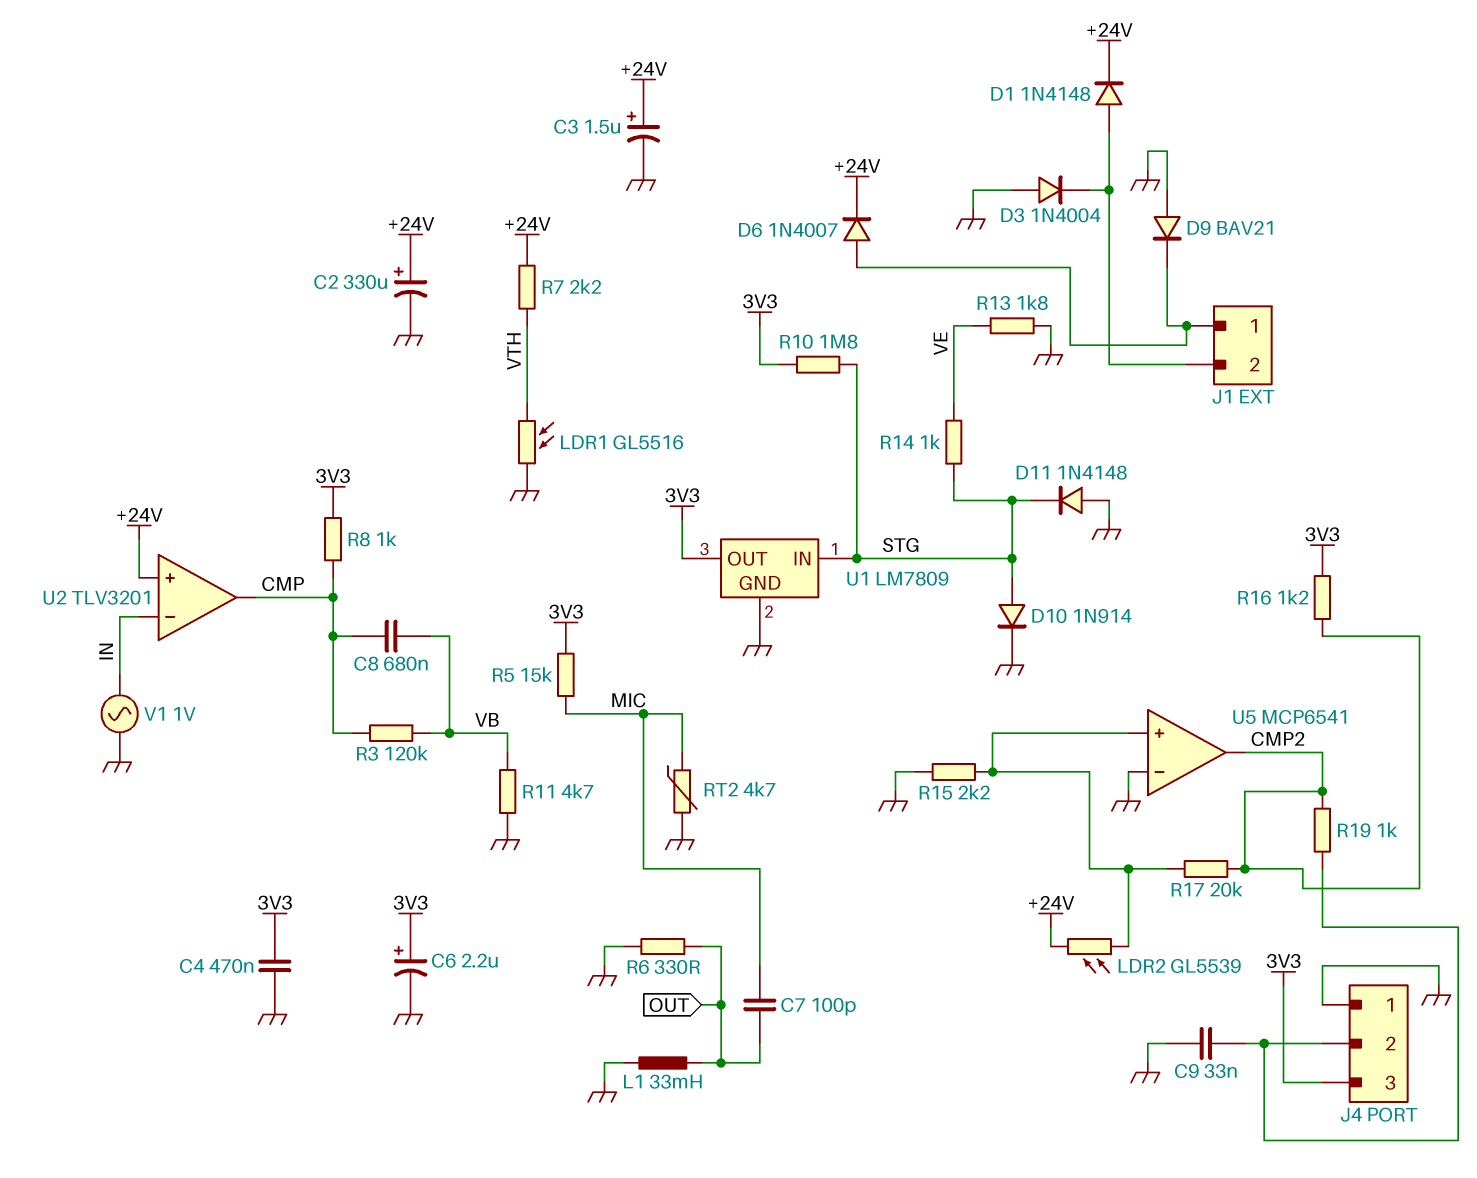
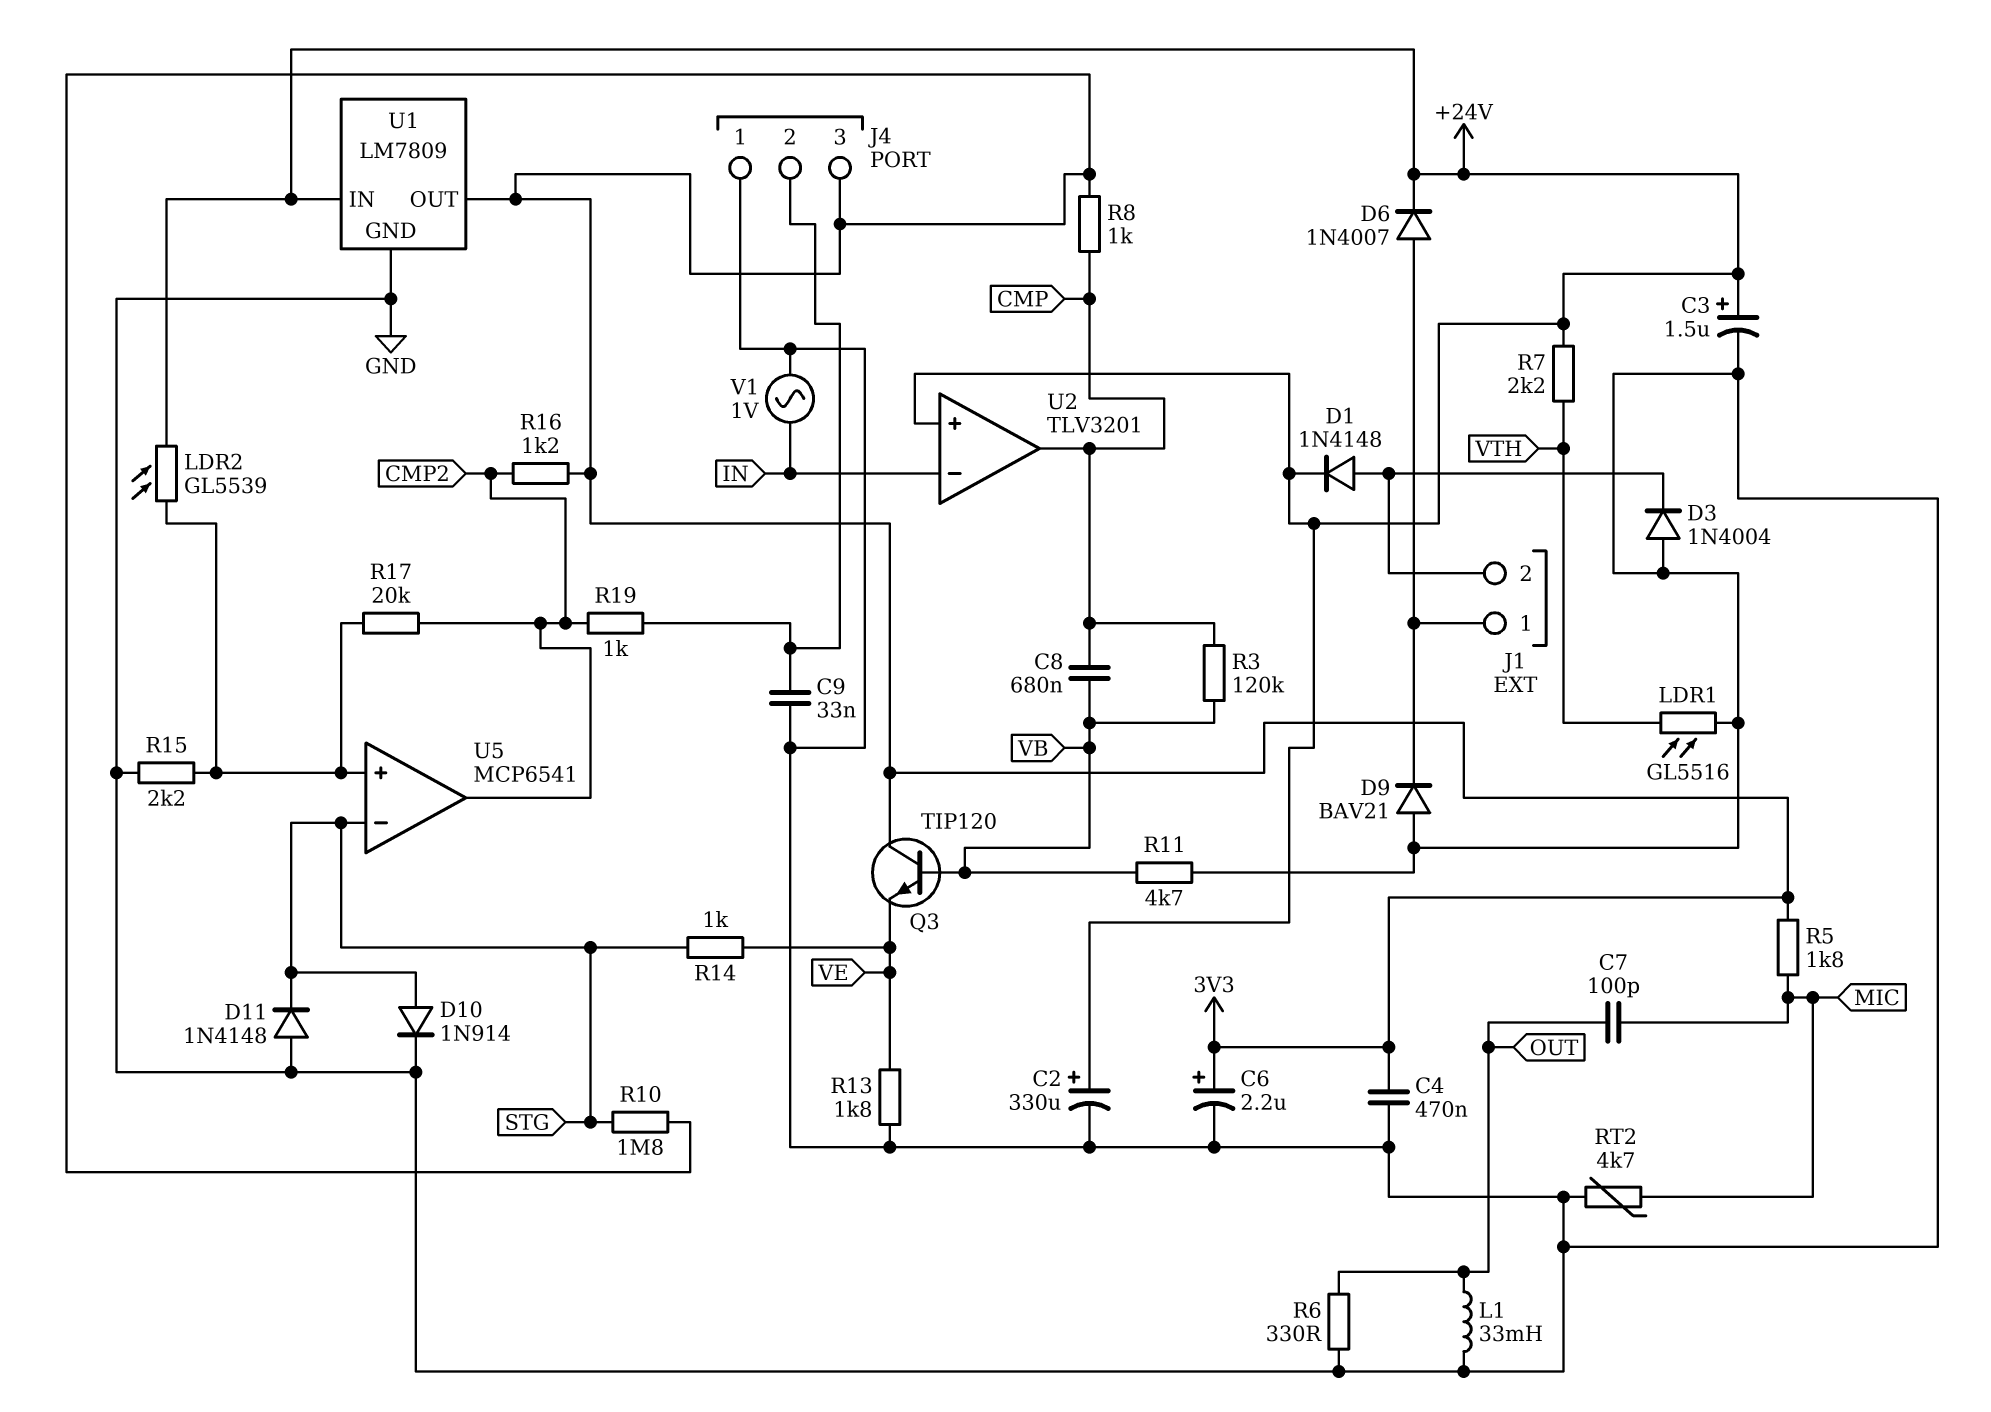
Q3: none -> NPN TIP120 (B VB, C 3V3, E VE)
R5: 15k (3V3, MIC) -> 1.8k (3V3, MIC)
U1 pin IN: STG -> +24V
U5 pin in-: GND -> STG

